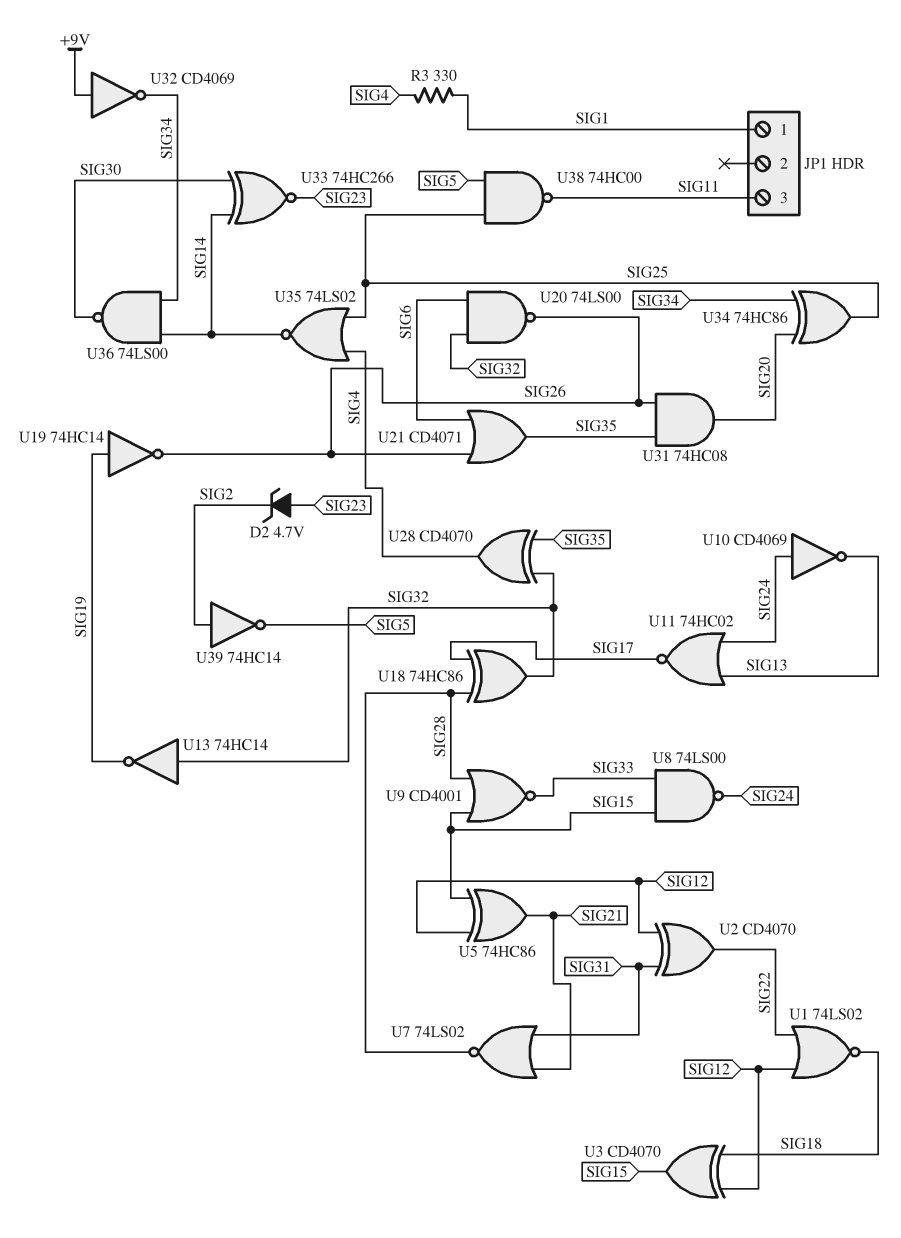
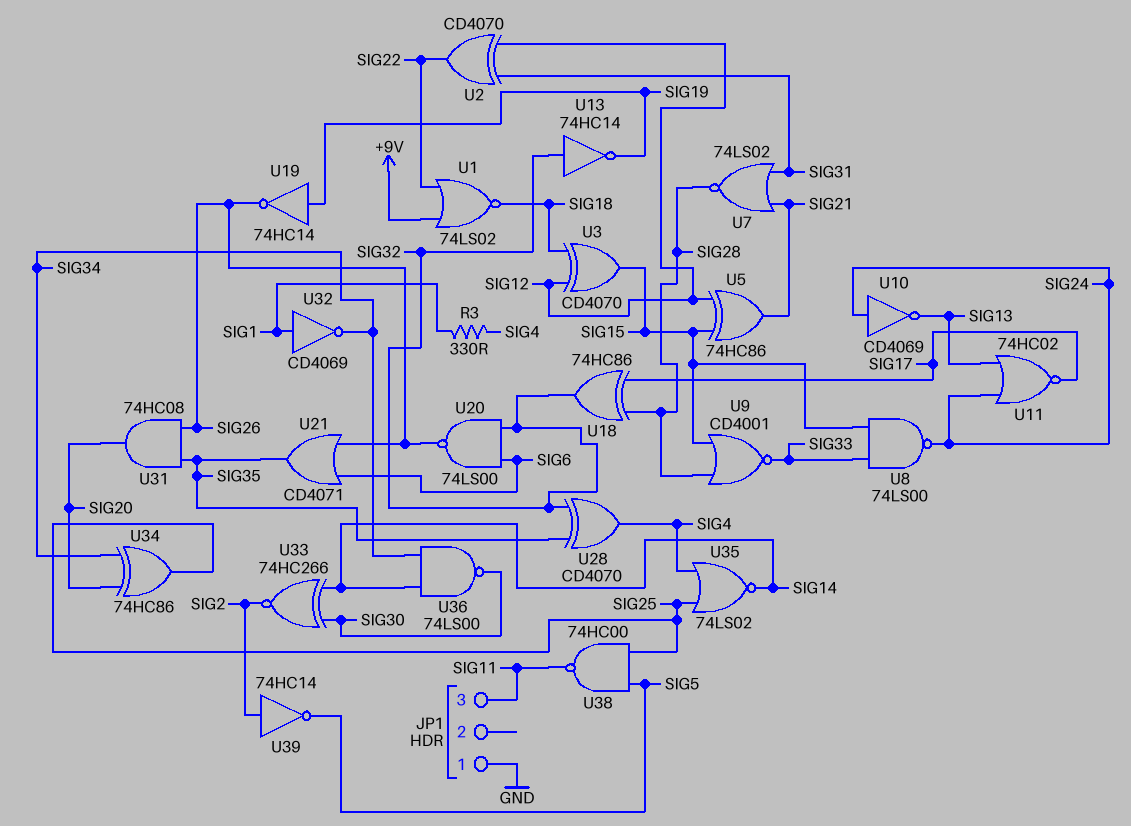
D2: zener 4.7V (A SIG23, K SIG2) -> none
JP1 pin 1: SIG1 -> GND
U1: NOR 74LS02 (in SIG12, in SIG22, out SIG18) -> NOR 74LS02 (in +9V, in SIG22, out SIG18)
U32: NOT CD4069 (in +9V, out SIG34) -> NOT CD4069 (in SIG1, out SIG34)
U33: XNOR 74HC266 (in SIG14, in SIG30, out SIG23) -> XNOR 74HC266 (in SIG14, in SIG30, out SIG2)

